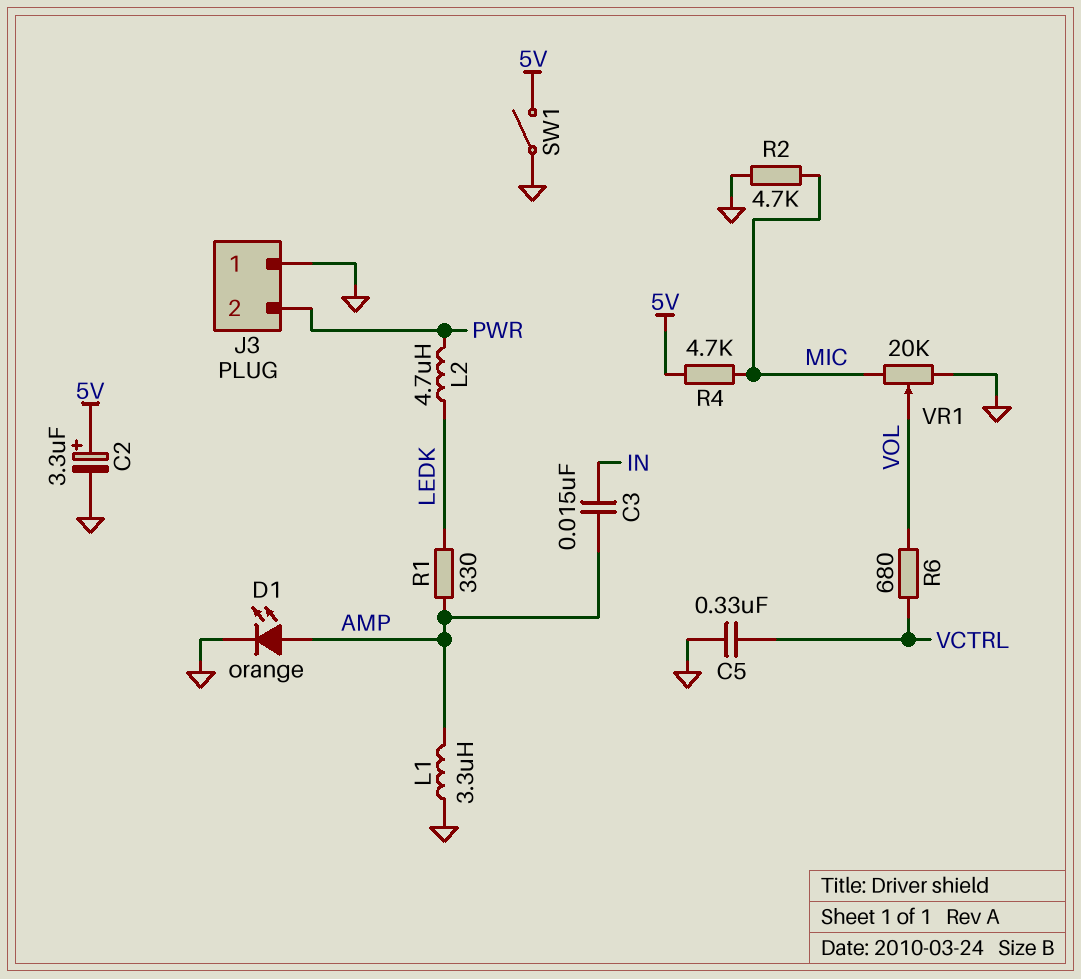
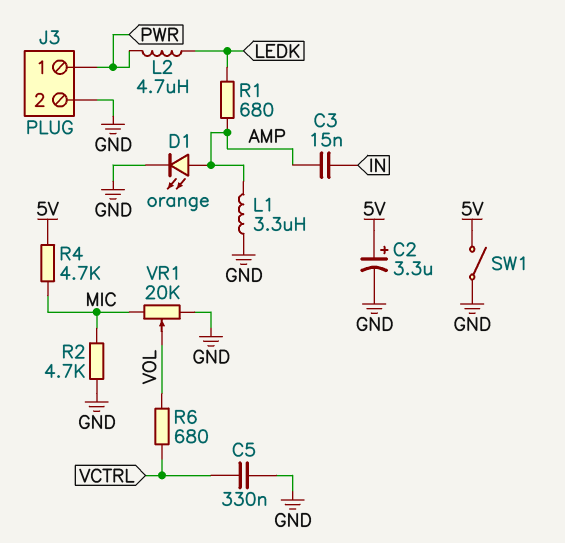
J3 pin 1: GND -> PWR
J3 pin 2: PWR -> GND
R1: 330 (AMP, LEDK) -> 680 (AMP, LEDK)

